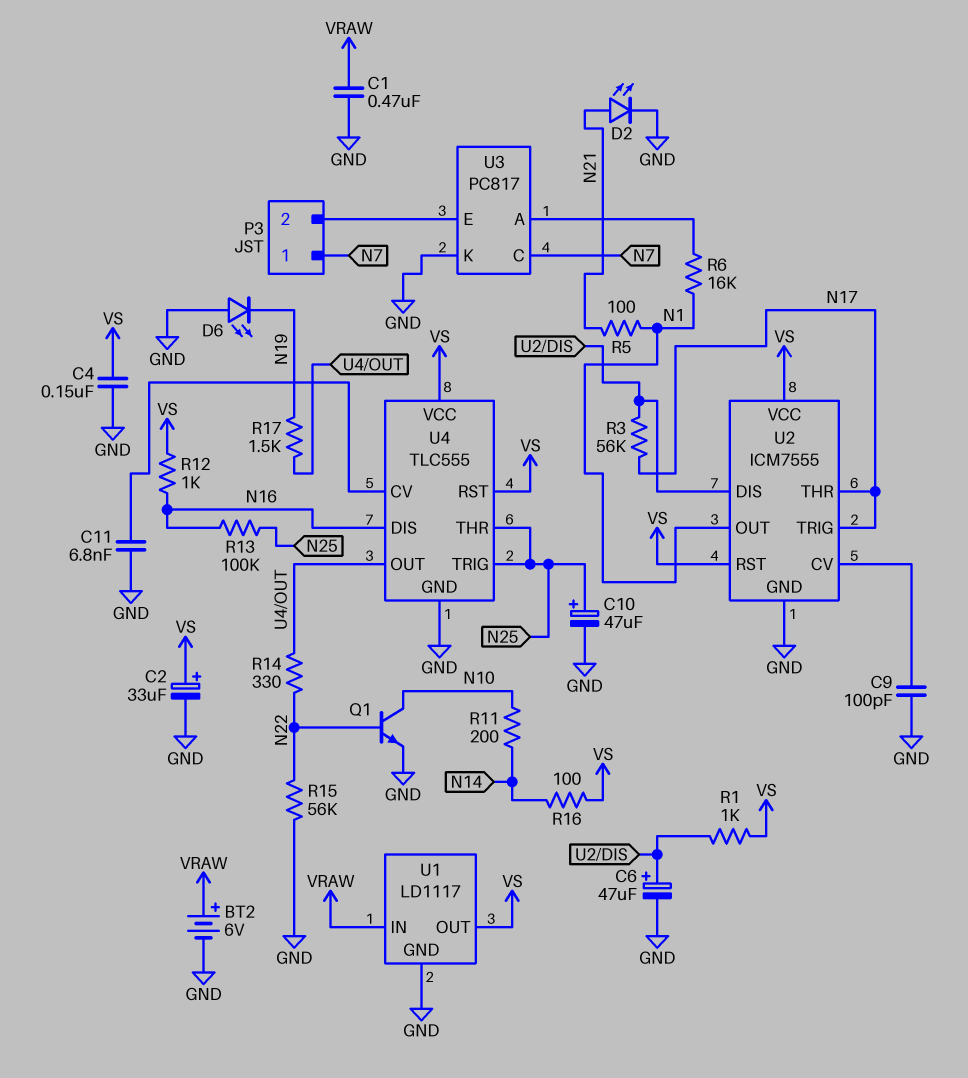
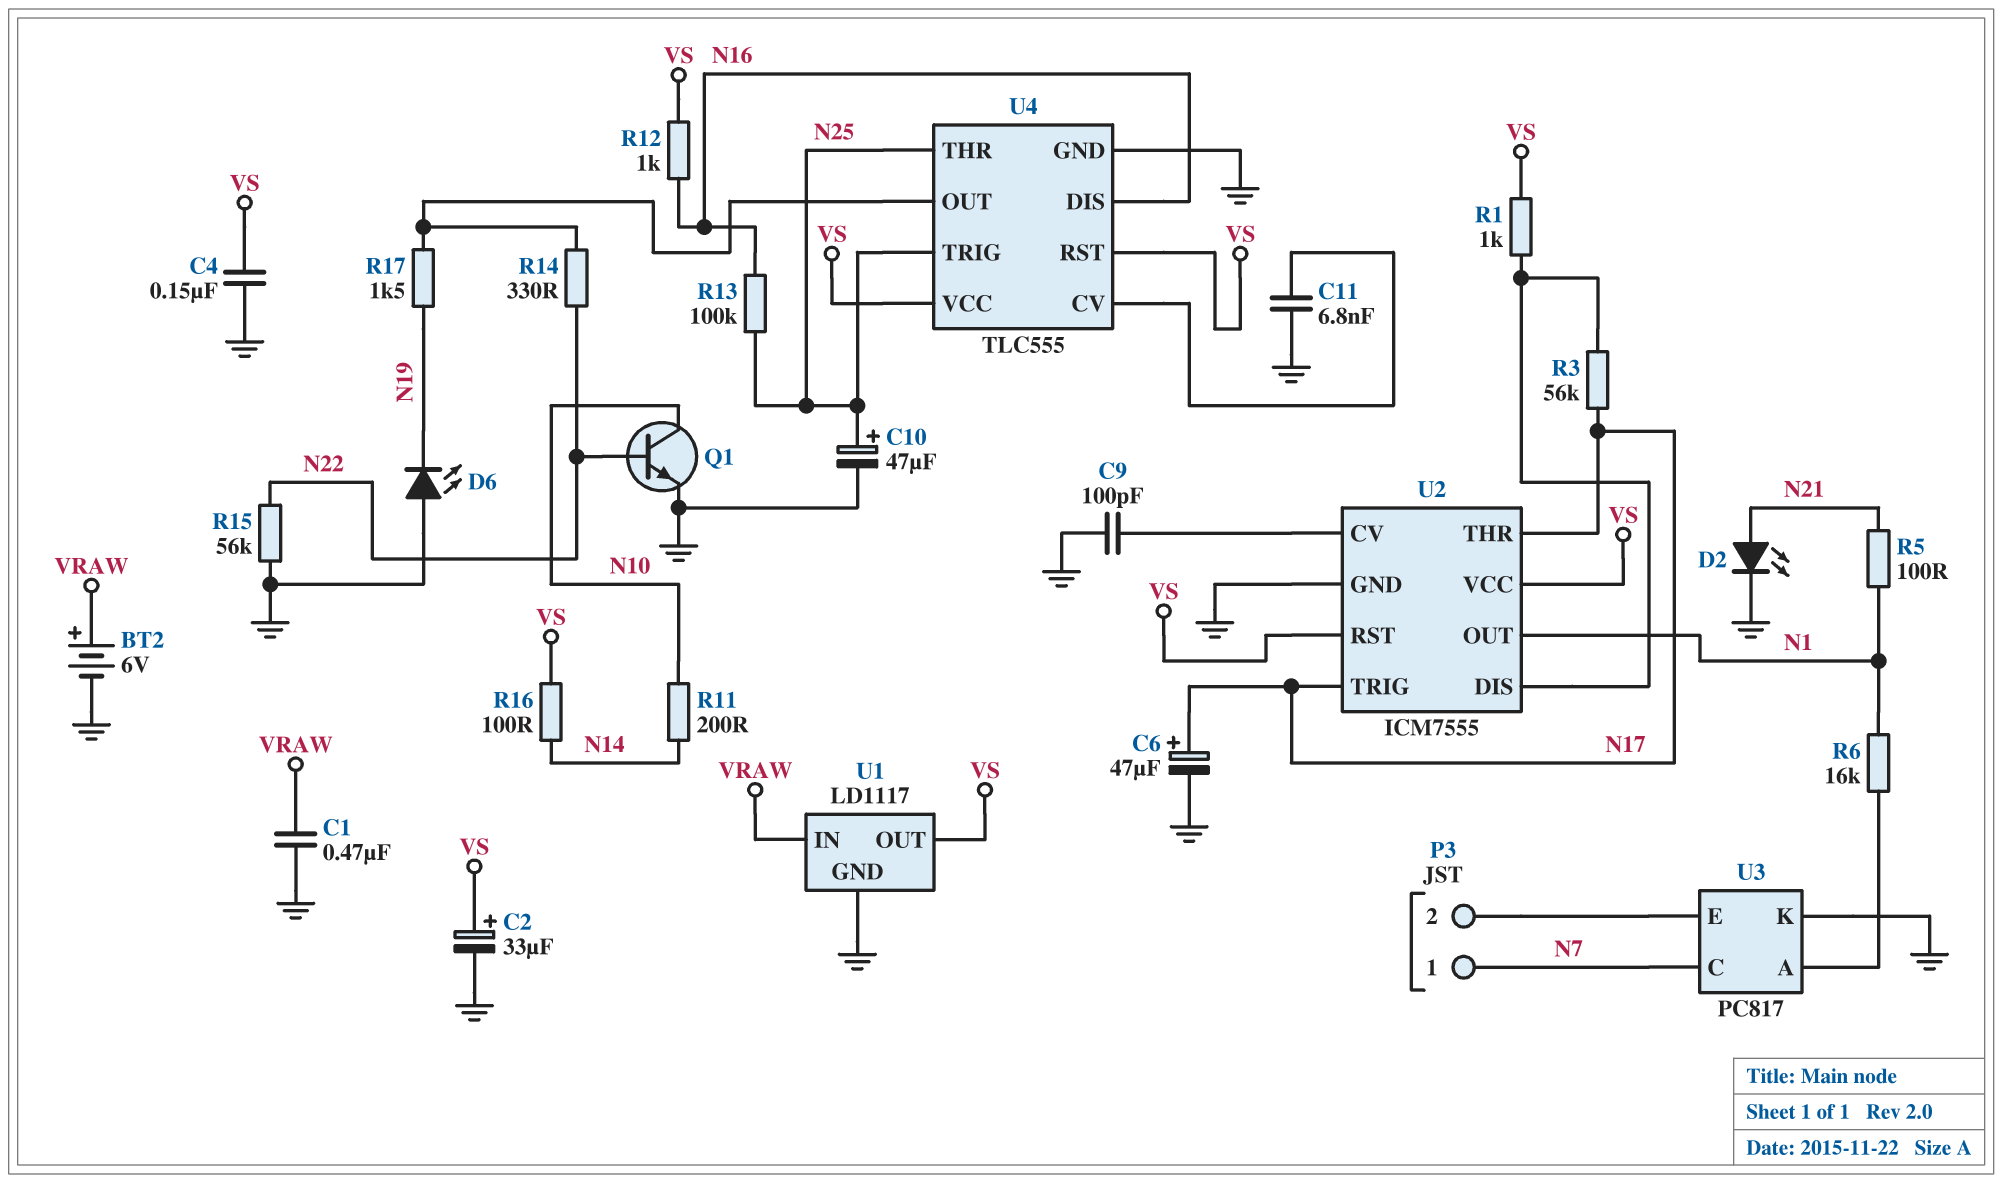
C6: 47uF (plus U2/DIS, minus GND) -> 47uF (plus N17, minus GND)

